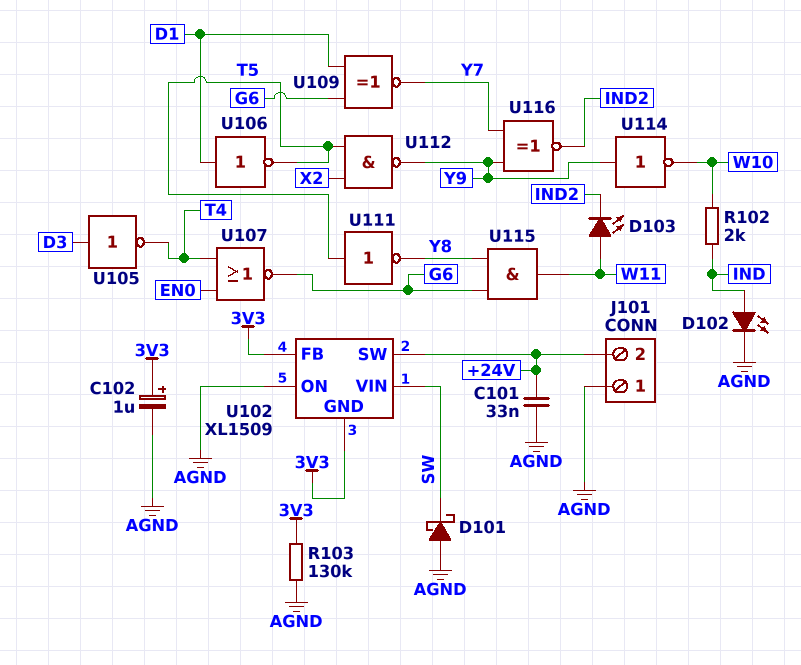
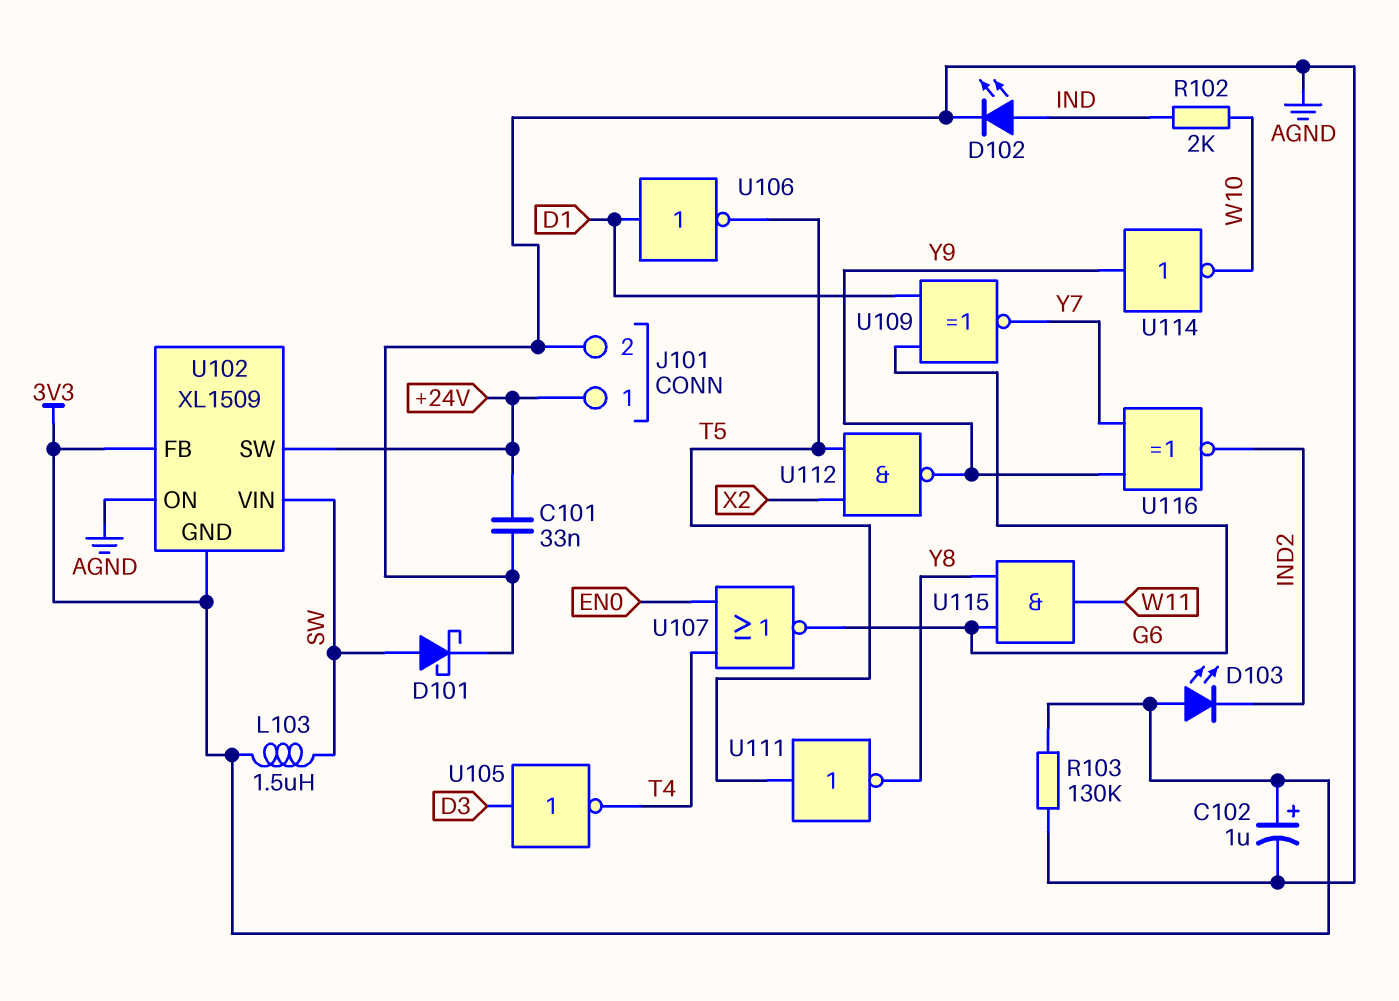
D101: schottky (A AGND, K SW) -> schottky (A SW, K AGND)
D103: LED (A W11, K IND2) -> LED (A 3V3, K IND2)
J101 pin 1: AGND -> +24V
J101 pin 2: +24V -> AGND
L103: none -> 1.5uH (3V3, SW)

